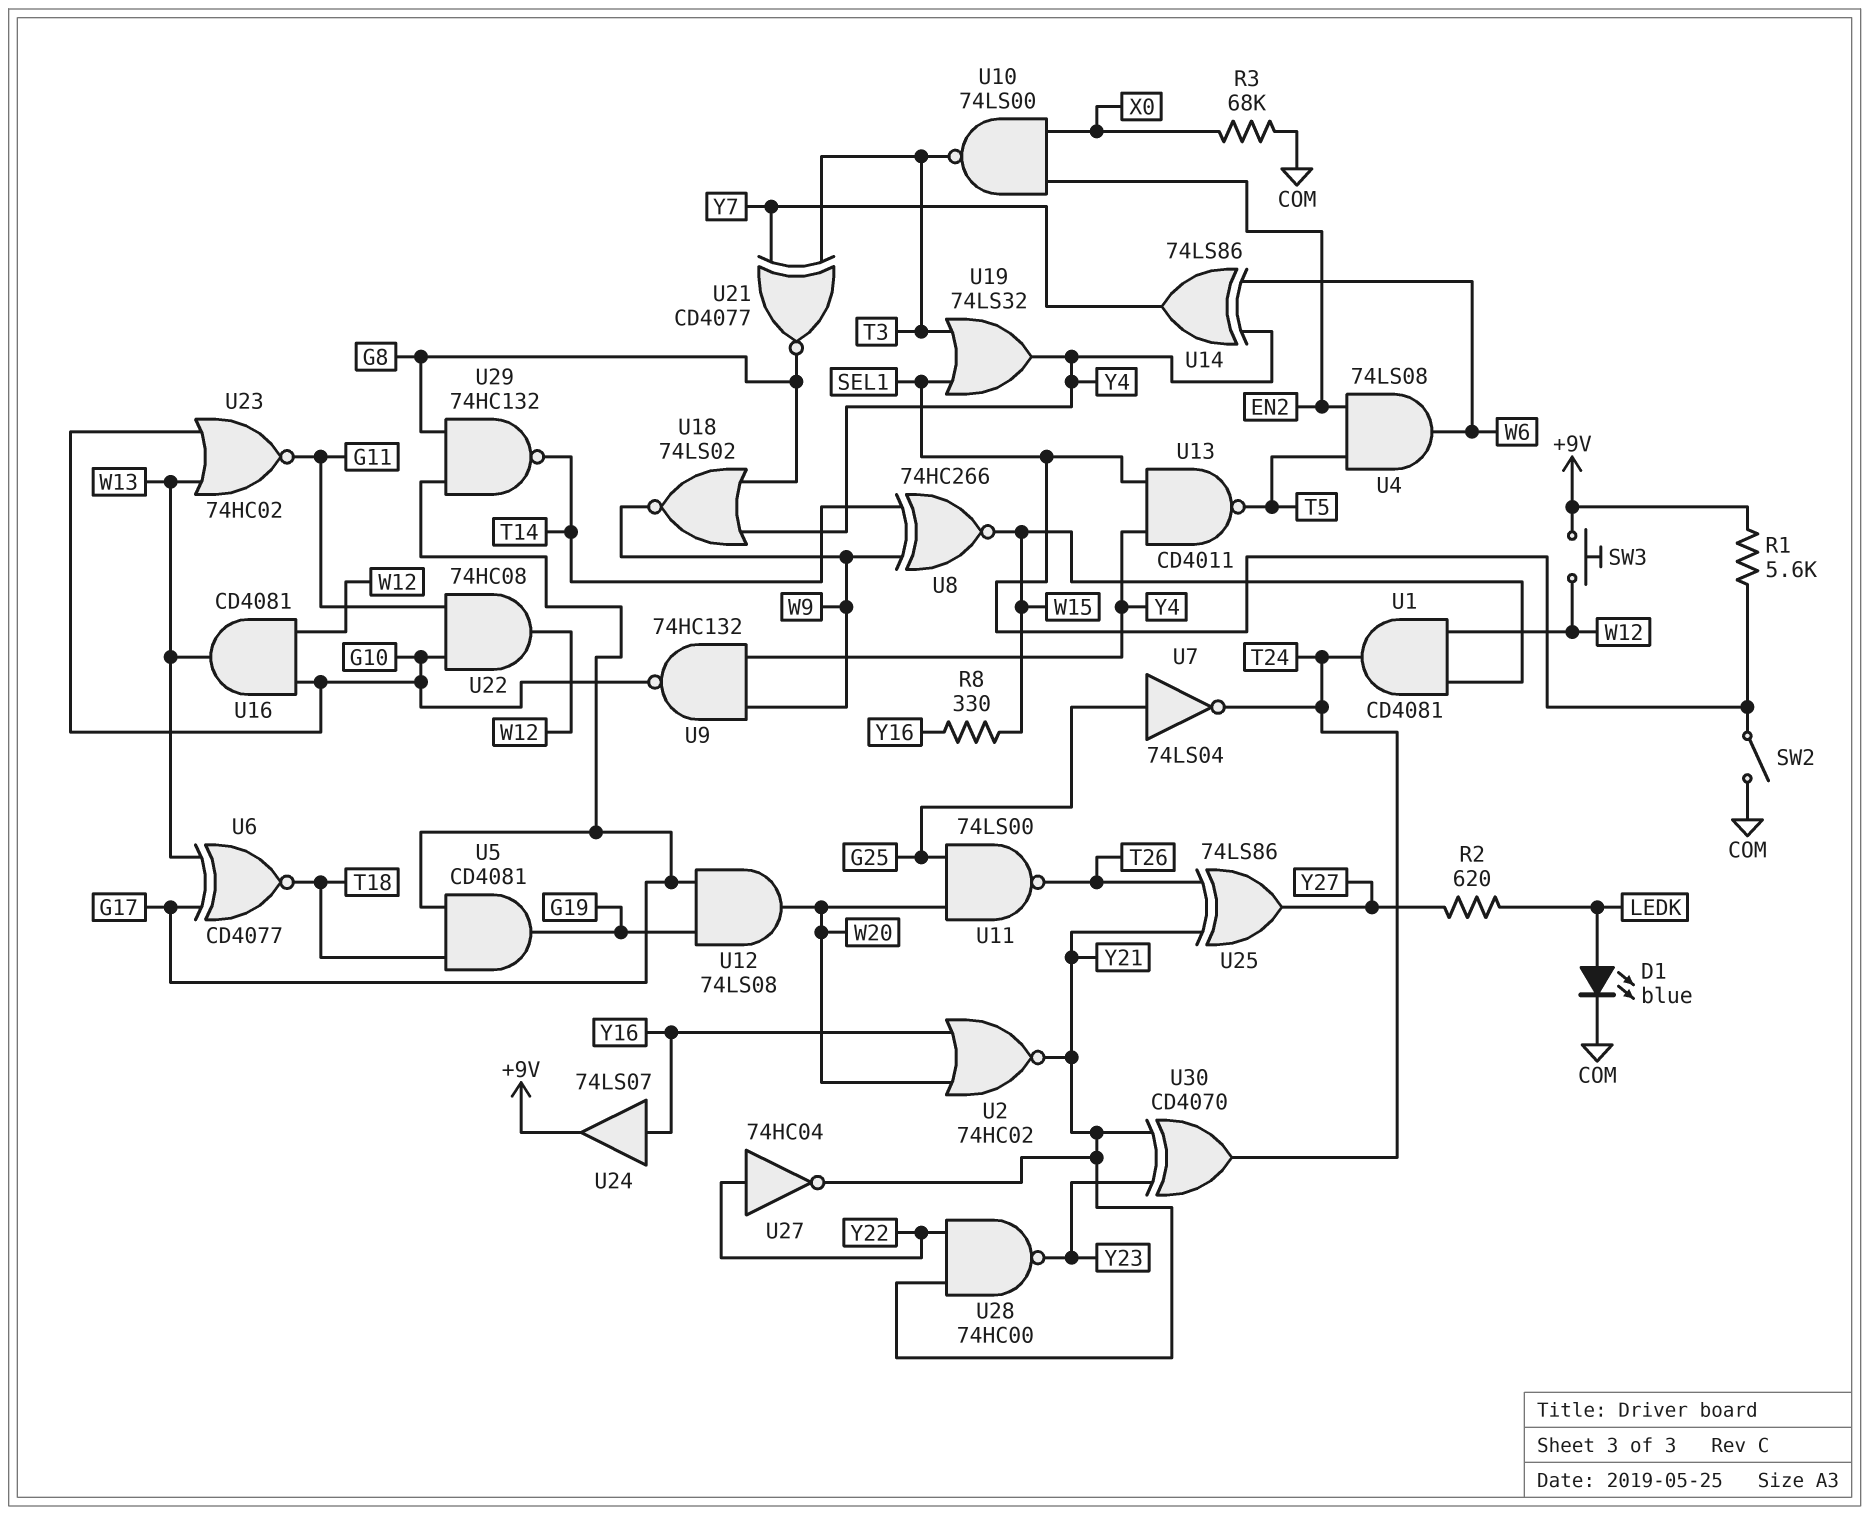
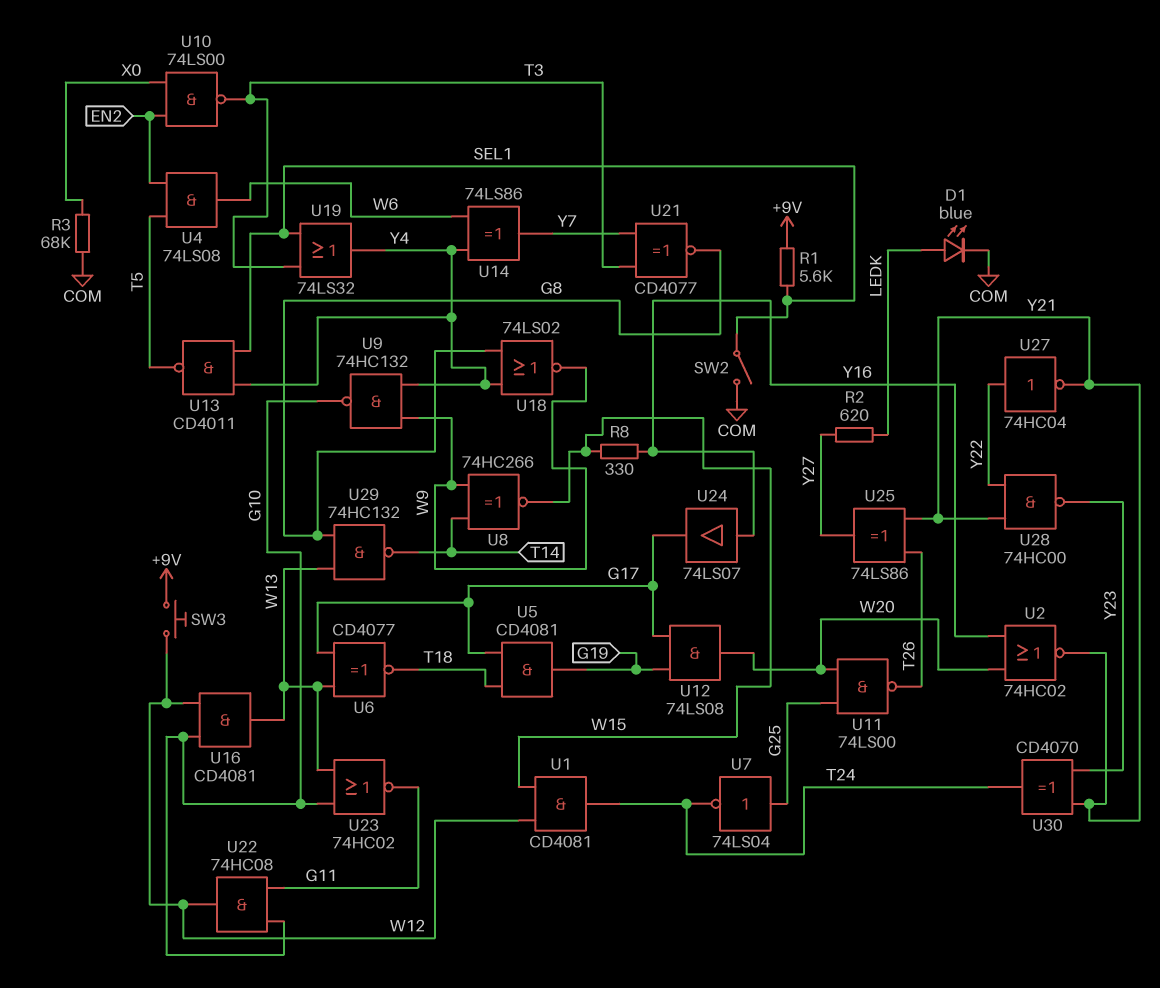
U24: buffer 74LS07 (in Y16, out +9V) -> buffer 74LS07 (in Y16, out G17)
U29: NAND 74HC132 (in G8, in G17, out T14) -> NAND 74HC132 (in G8, in W13, out T14)

